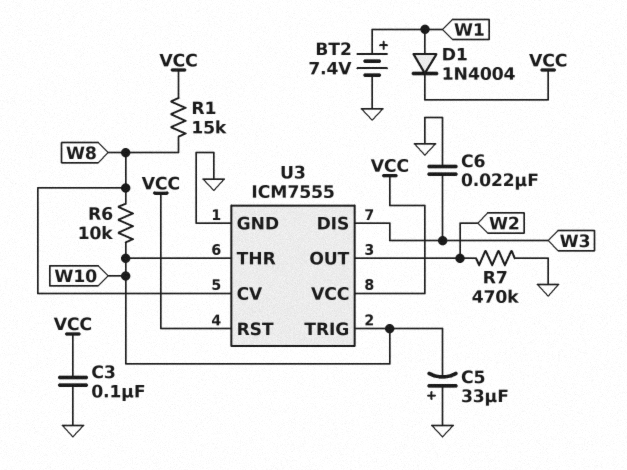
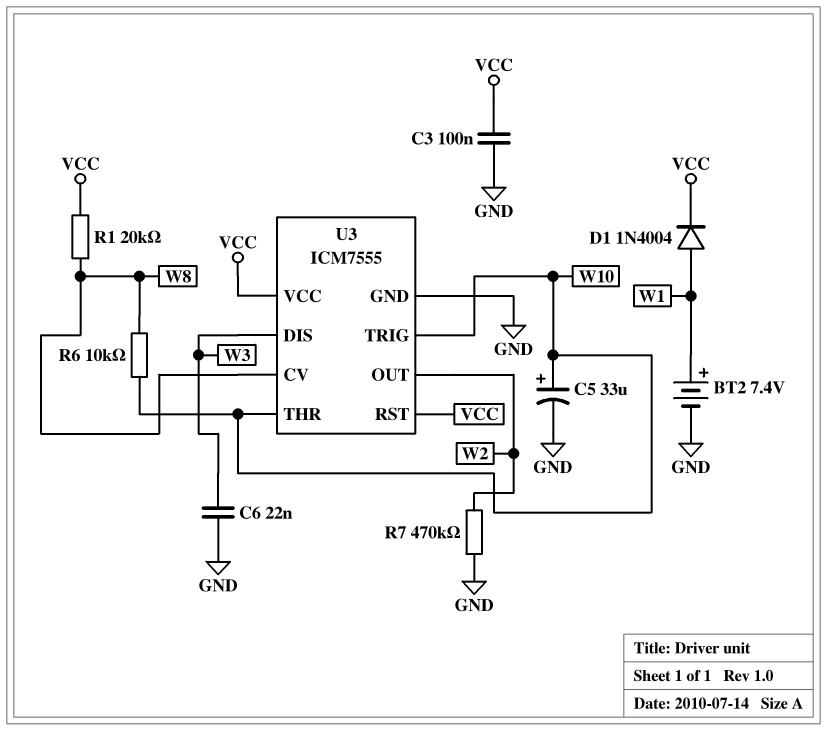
C5: 33uF (plus GND, minus W10) -> 33uF (plus W10, minus GND)
R1: 15k (VCC, W8) -> 20k (VCC, W8)

